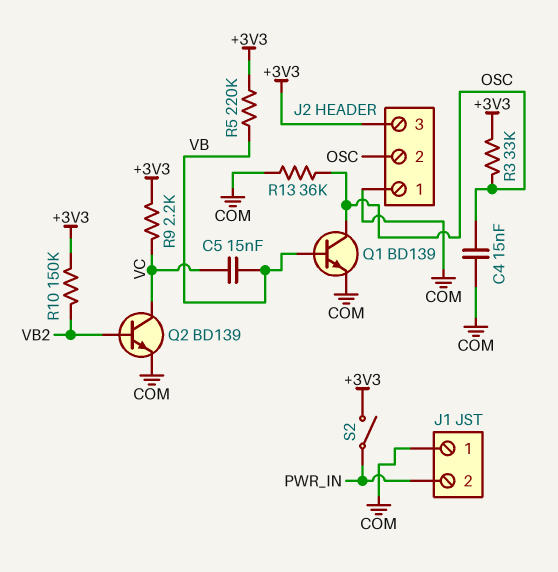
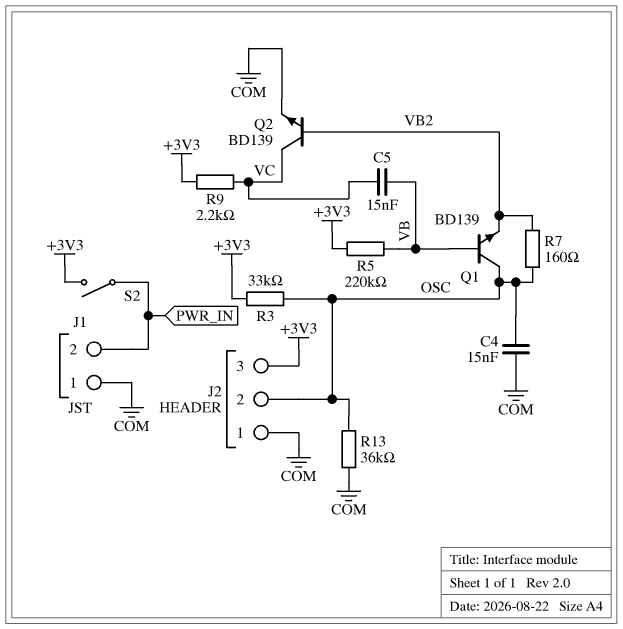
Q1: NPN BD139 (B VB, C OSC, E COM) -> NPN BD139 (B VB, C OSC, E VB2)
R7: none -> 160 (OSC, VB2)
R10: 150k (+3V3, VB2) -> none

